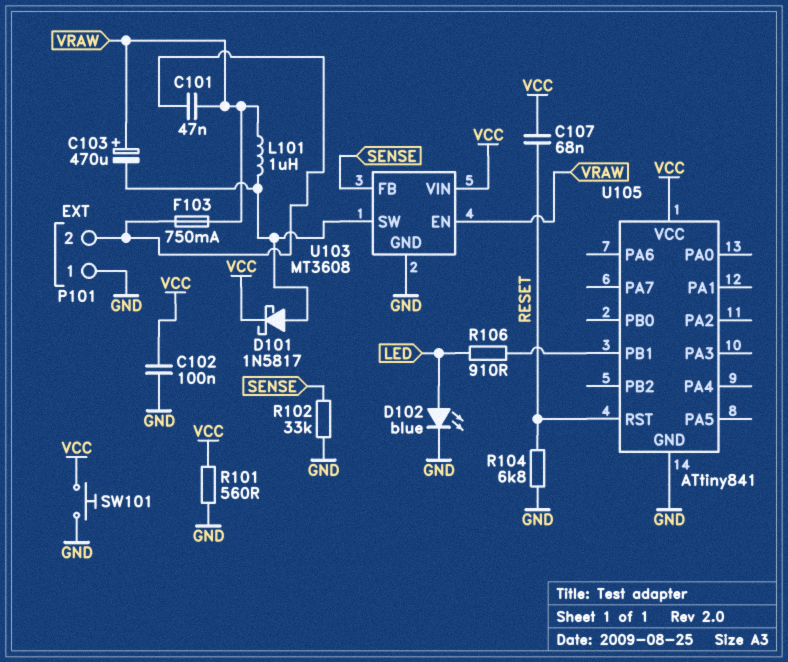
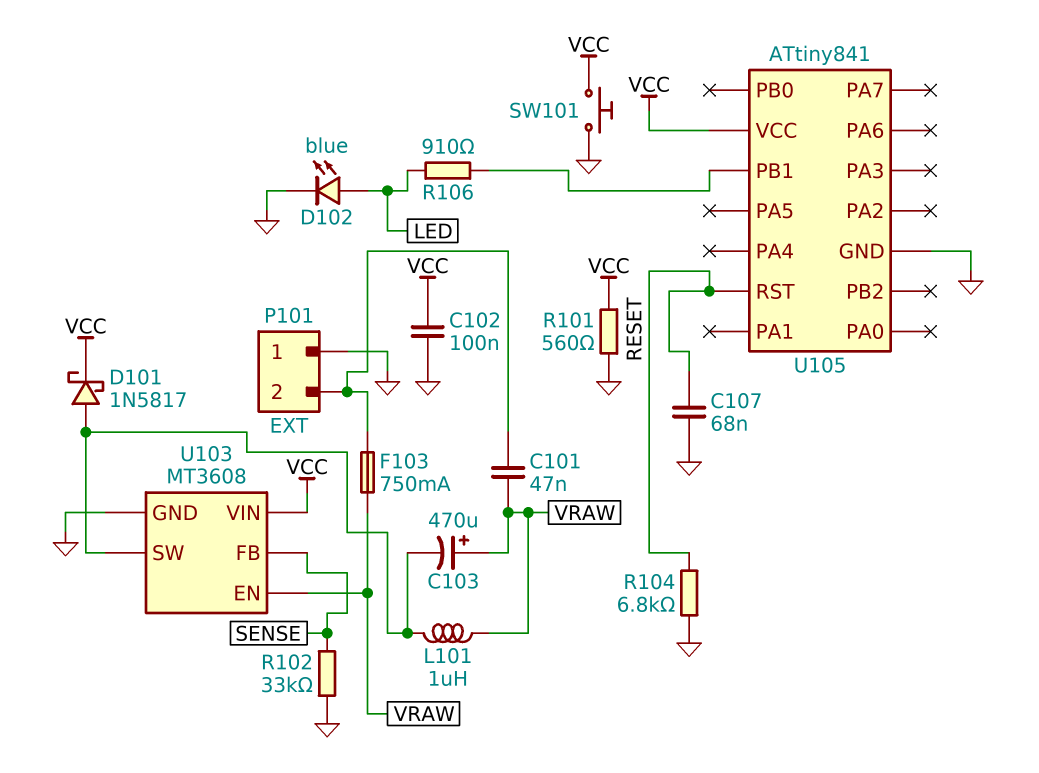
C107: 68nF (RESET, VCC) -> 68nF (GND, RESET)

